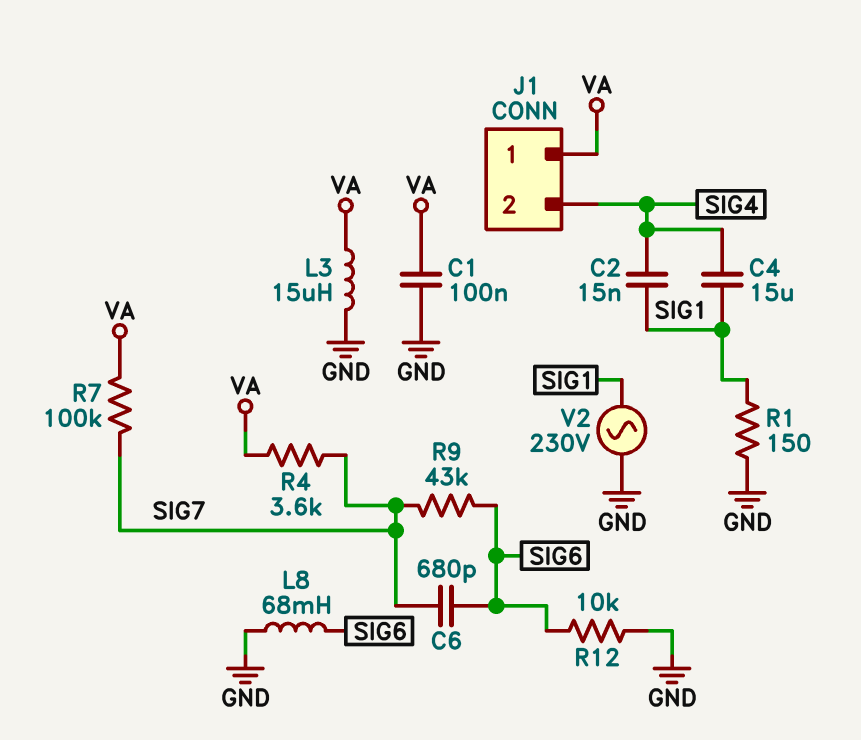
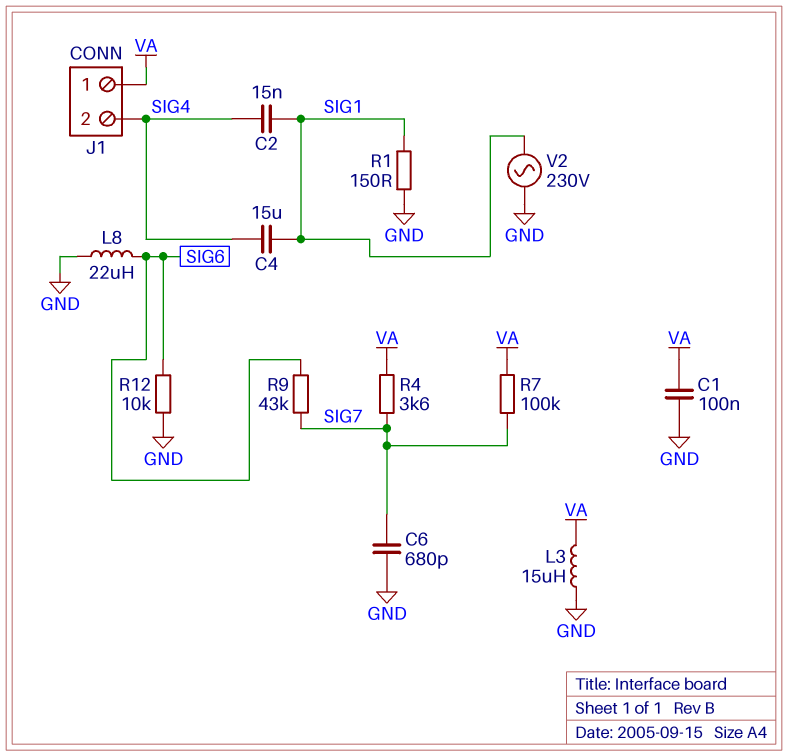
C6: 680pF (SIG6, SIG7) -> 680pF (GND, SIG7)
L8: 68mH (GND, SIG6) -> 22uH (GND, SIG6)

